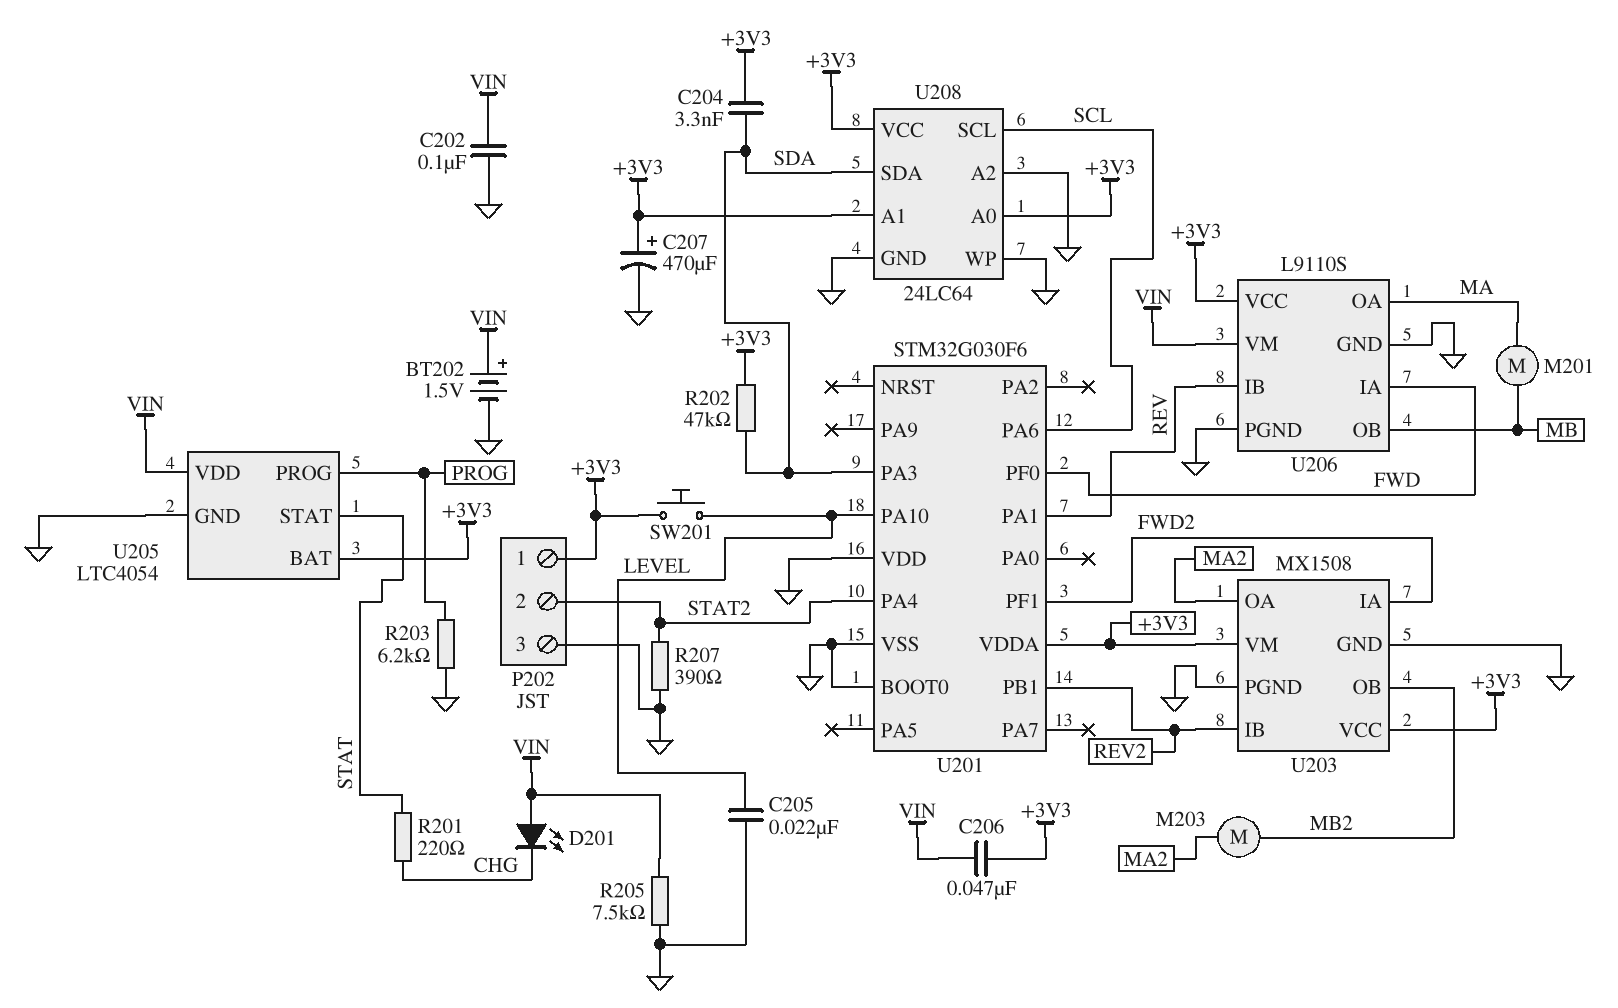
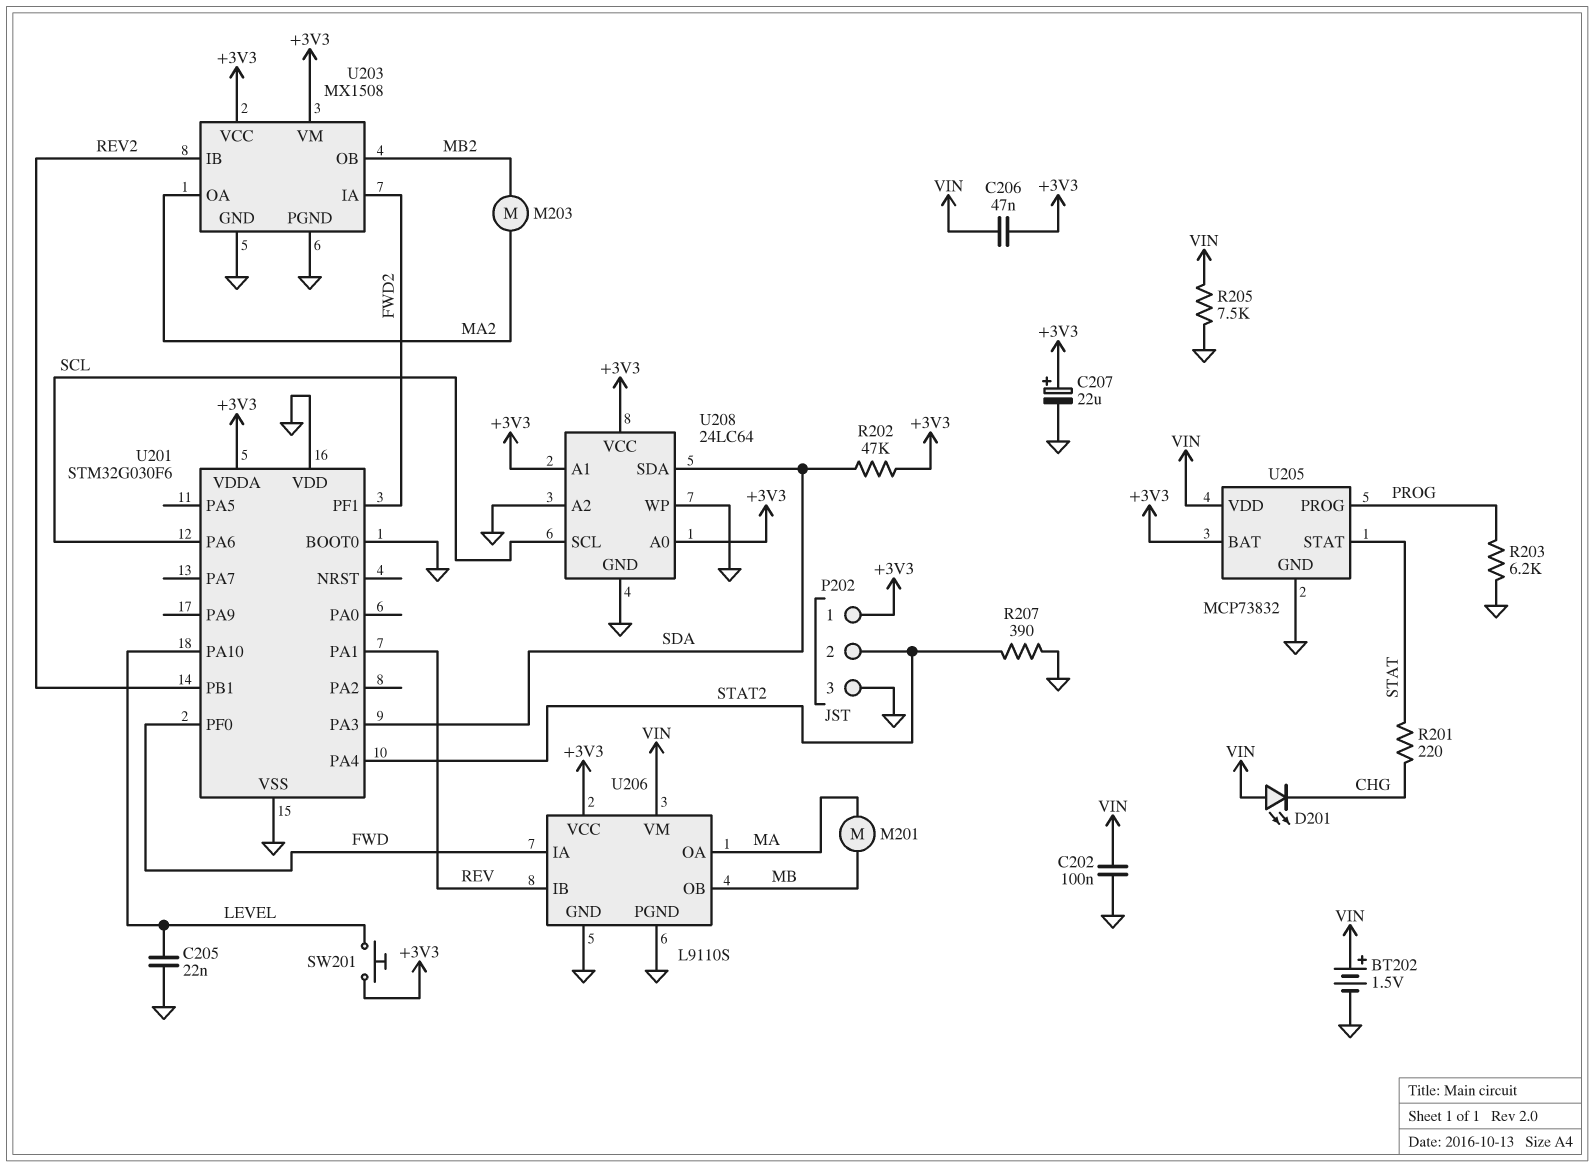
C204: 3.3nF (+3V3, SDA) -> none
C207: 470uF (plus +3V3, minus GND) -> 22uF (plus +3V3, minus GND)
U205: LTC4054 -> MCP73832

